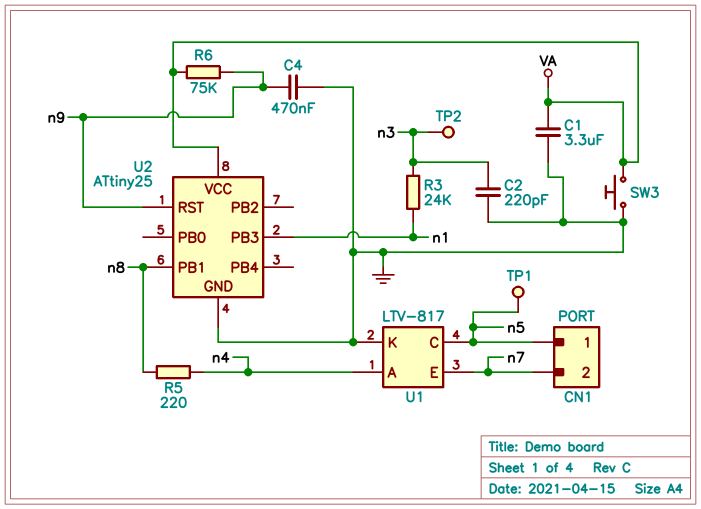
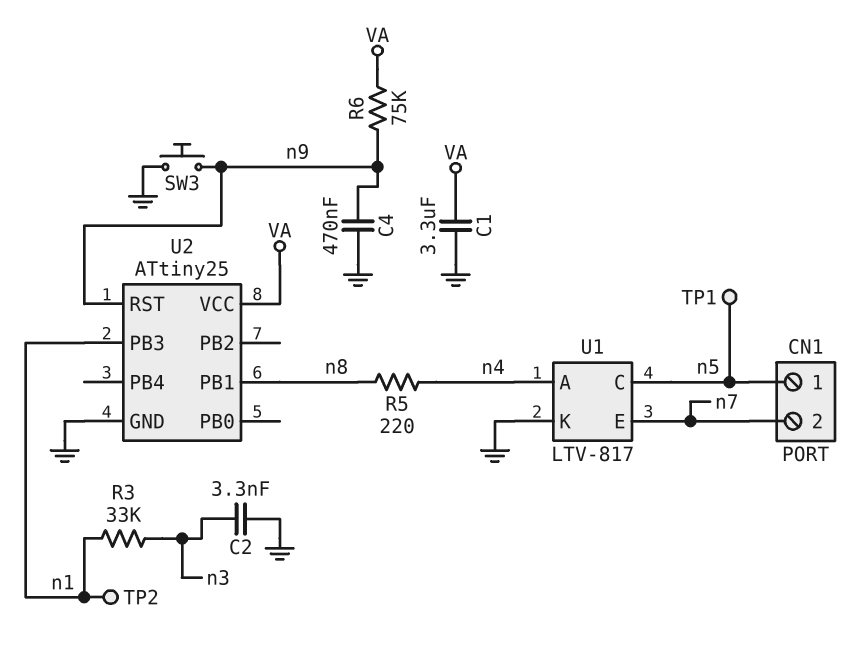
C2: 220pF (GND, n3) -> 3.3nF (GND, n3)
R3: 24k (n1, n3) -> 33k (n1, n3)
SW3: button (GND, VA) -> button (GND, n9)
TP2: test point (n3) -> test point (n1)

